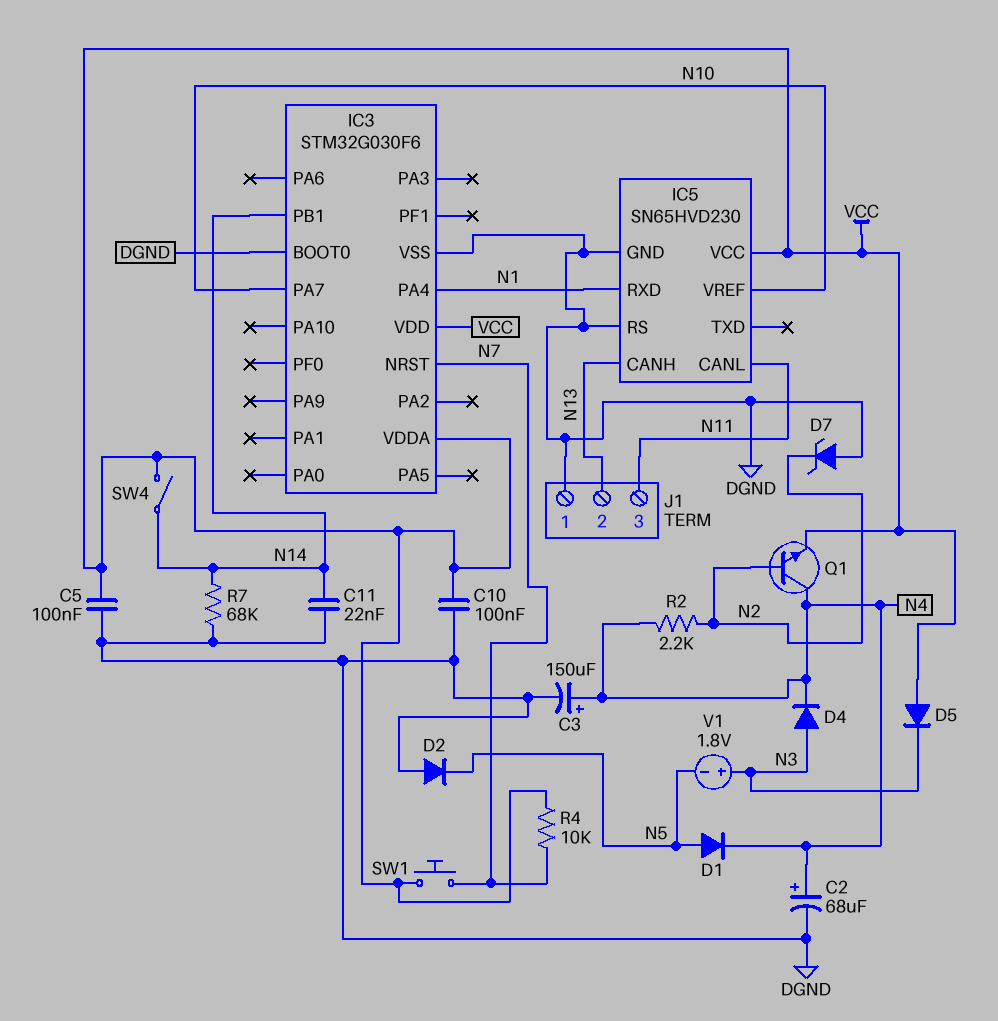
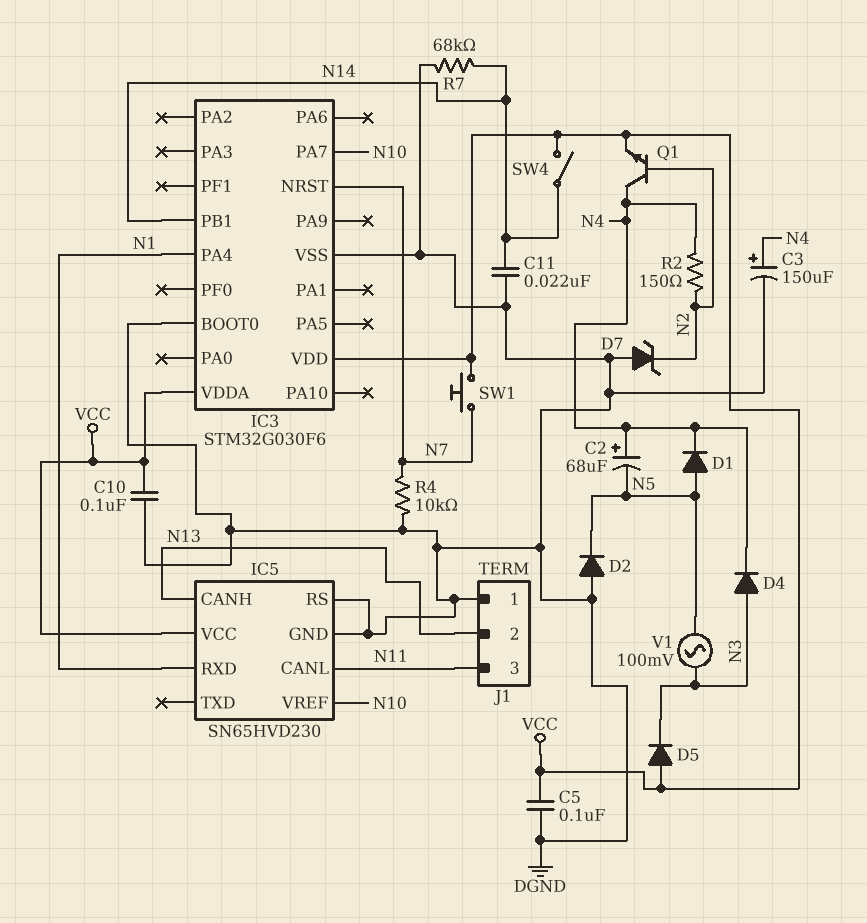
C2: 68uF (plus N4, minus DGND) -> 68uF (plus N4, minus N5)
R2: 2.2k (N2, N4) -> 150 (N2, N4)
R4: 10k (N7, VCC) -> 10k (DGND, N7)
V1: 1.8V (plus N3, minus N5) -> AC 100mV (N3, N5)

